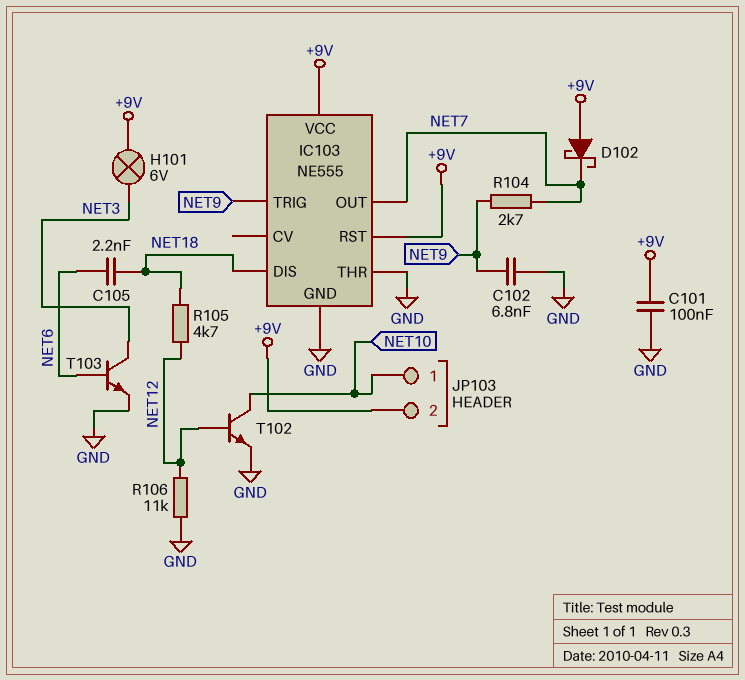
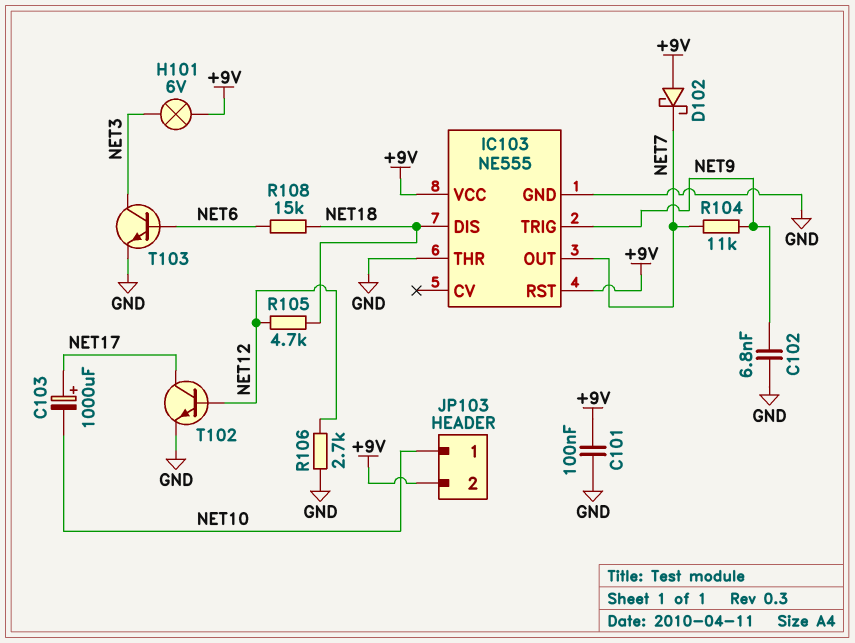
C103: none -> 1000uF (plus NET17, minus NET10)
C105: 2.2nF (NET6, NET18) -> none
R104: 2.7k (NET7, NET9) -> 11k (NET7, NET9)
R106: 11k (GND, NET12) -> 2.7k (GND, NET12)
R108: none -> 15k (NET6, NET18)
T102: NPN (B NET12, C NET10, E GND) -> NPN (B NET12, C NET17, E GND)

